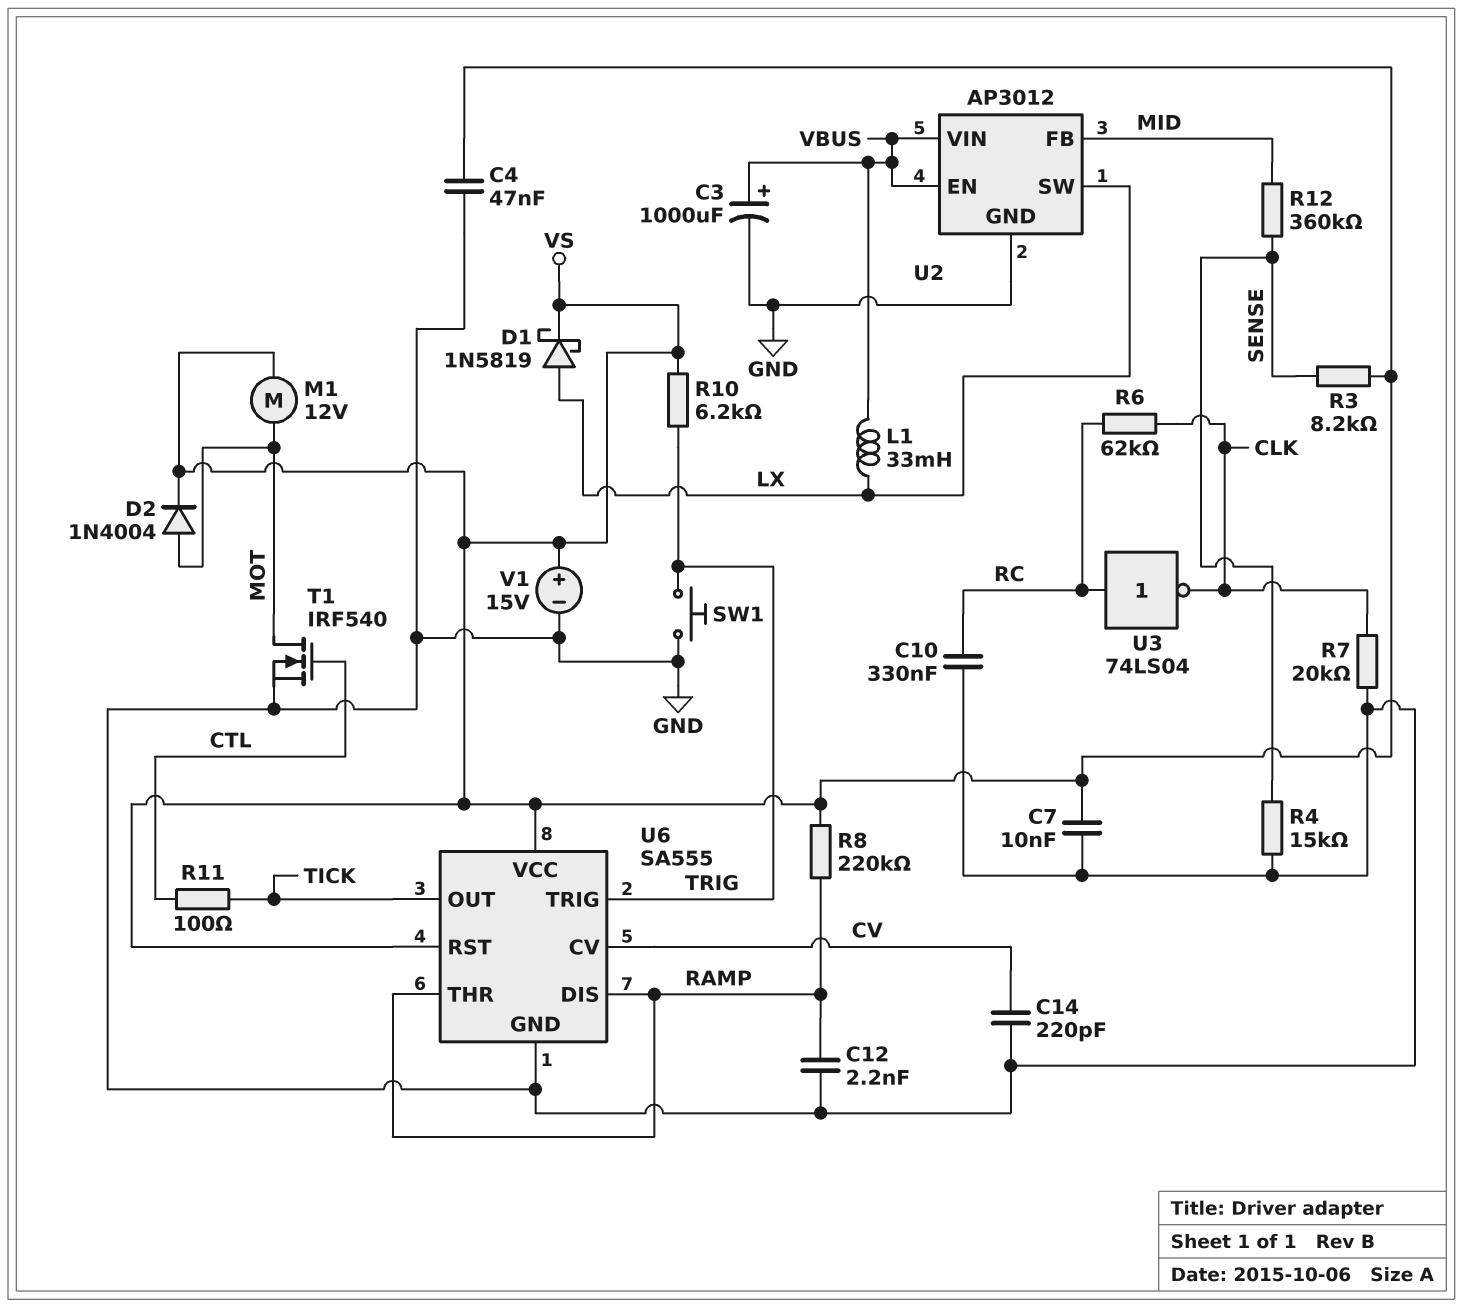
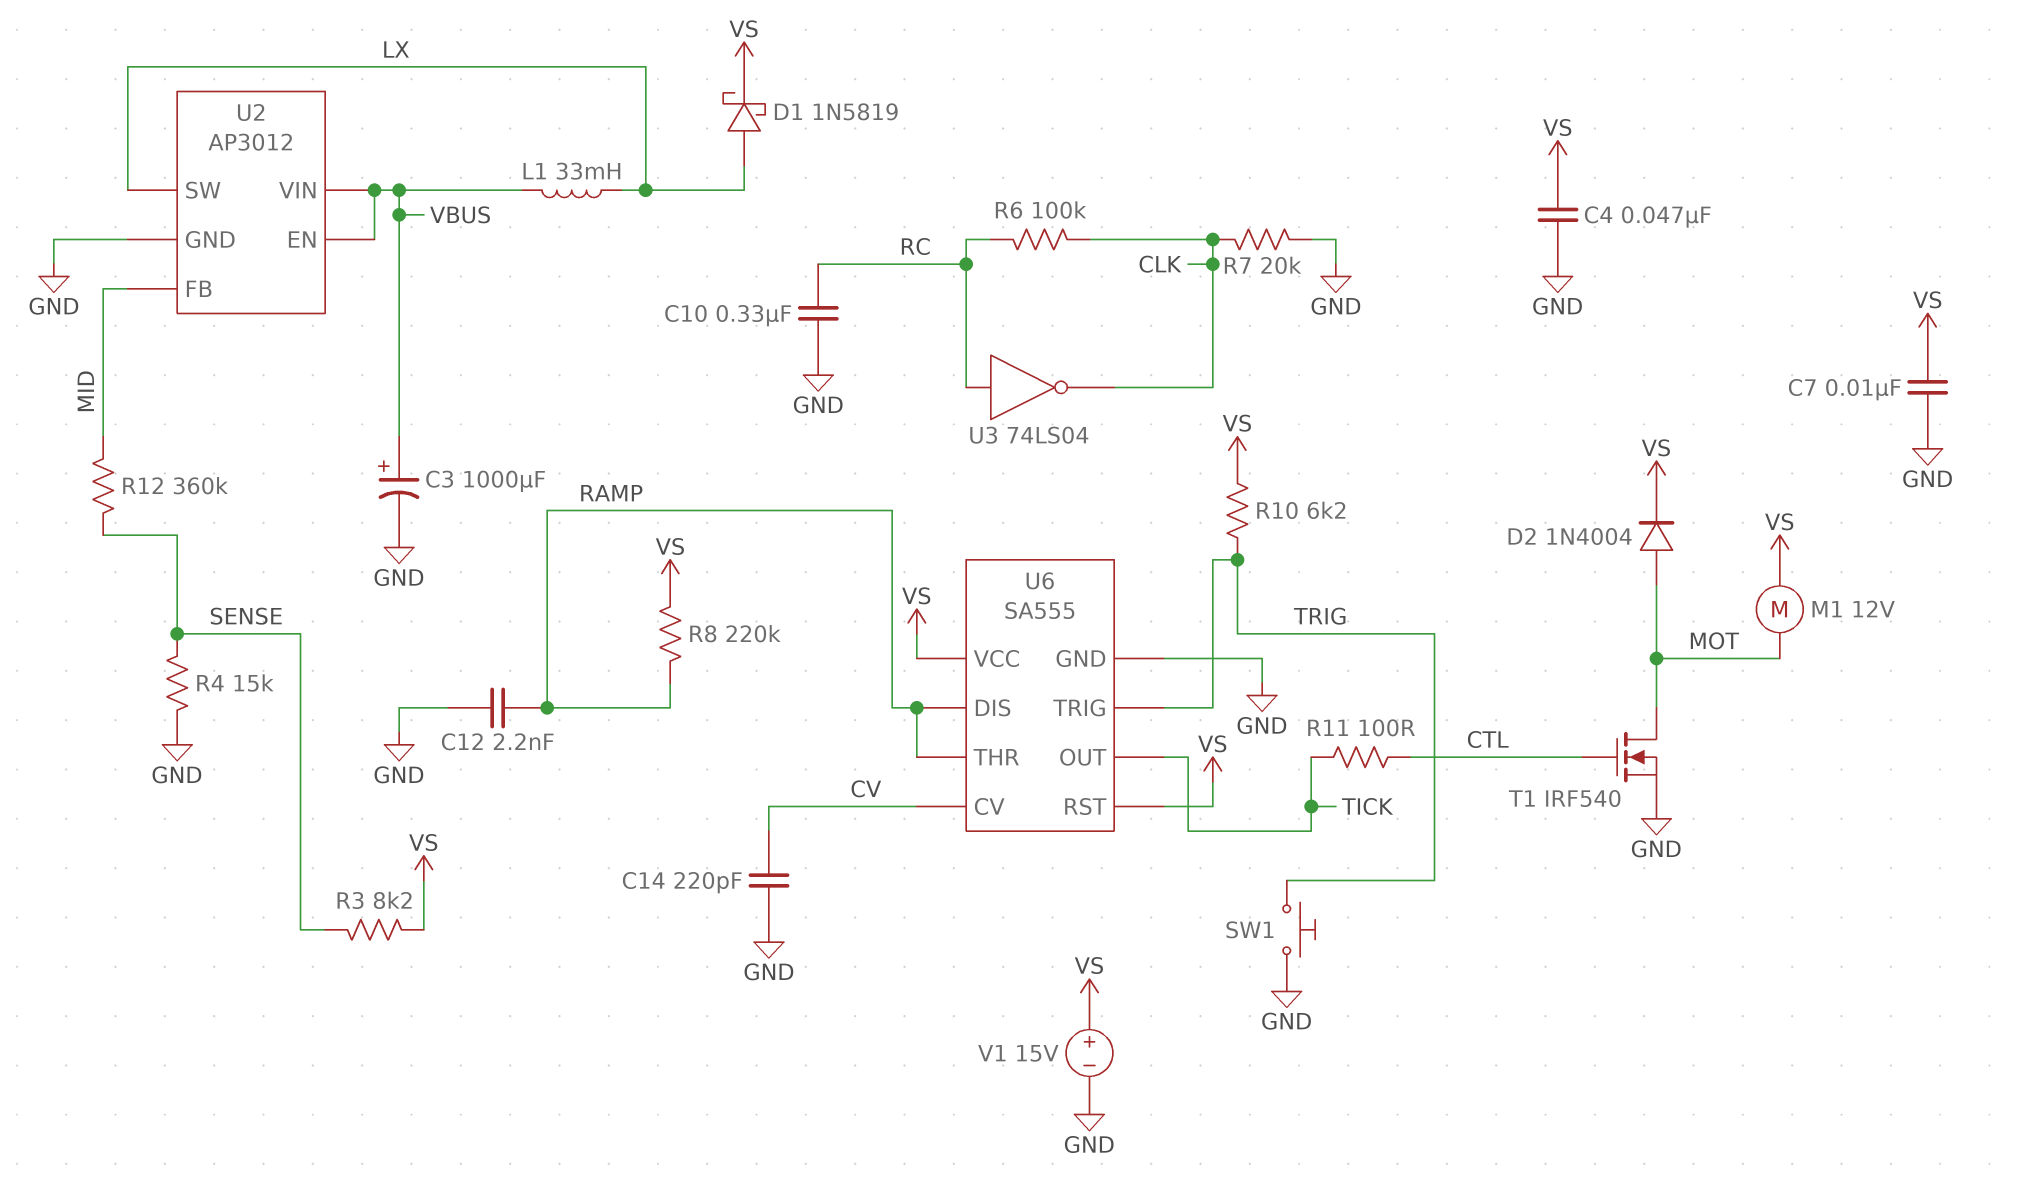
R6: 62k (CLK, RC) -> 100k (CLK, RC)

